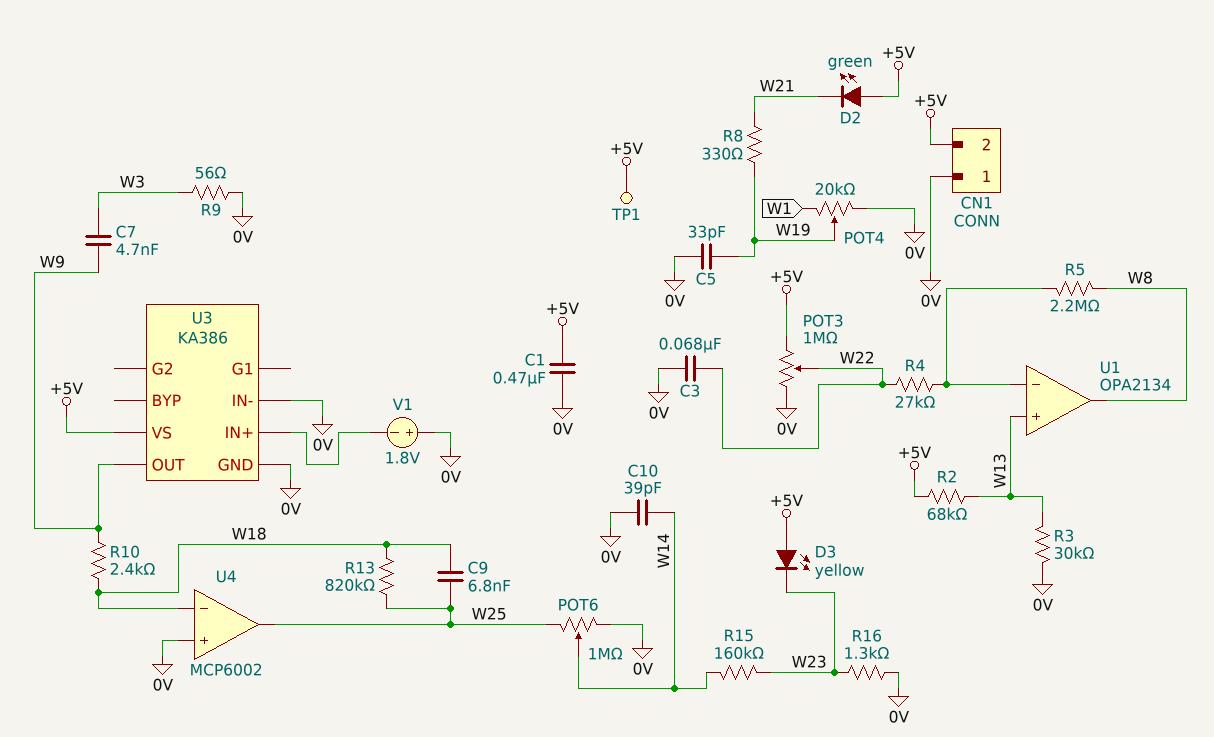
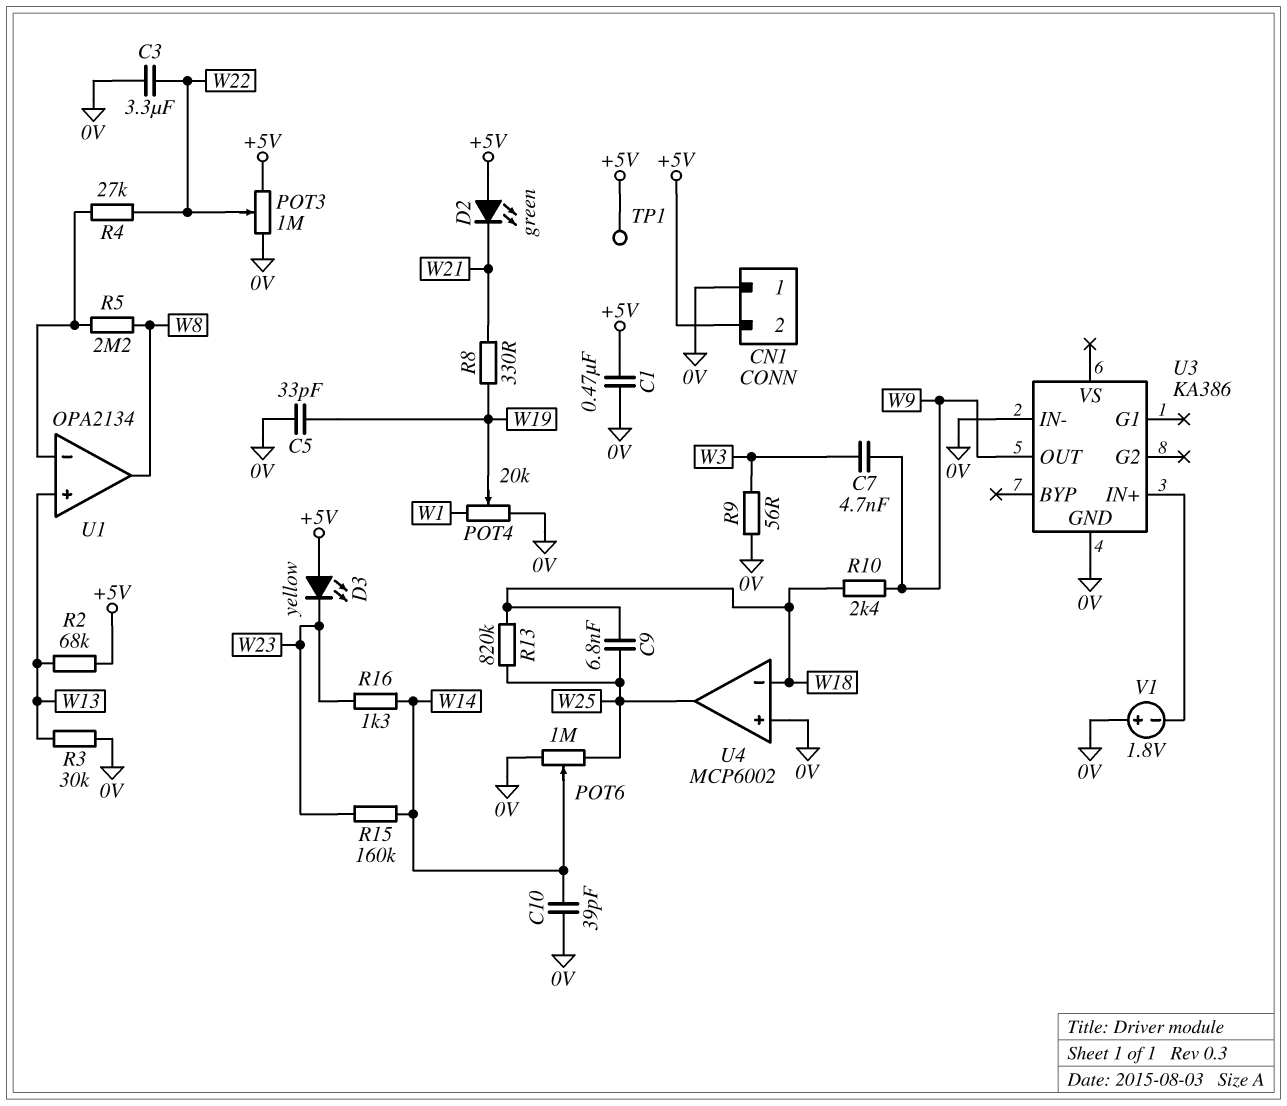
C3: 68nF (0V, W22) -> 3.3uF (0V, W22)
R16: 1.3k (0V, W23) -> 1.3k (W14, W23)
U3 pin VS: +5V -> none

